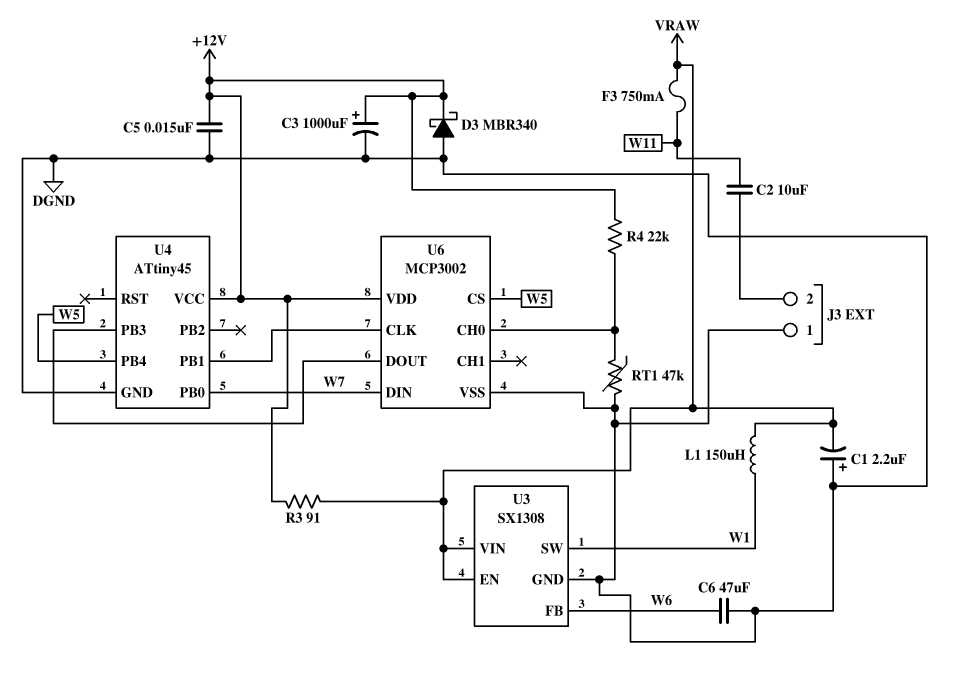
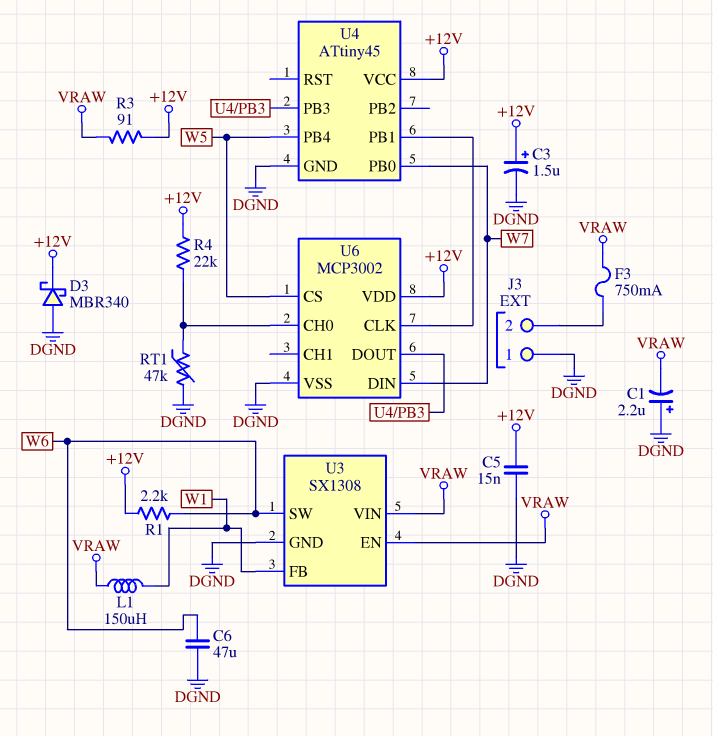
C2: 10uF (J3/2, W11) -> none
C3: 1000uF (plus +12V, minus DGND) -> 1.5uF (plus +12V, minus DGND)
F3: 750mA (VRAW, W11) -> 750mA (J3/2, VRAW)
R1: none -> 2.2k (+12V, W6)
U3 pin FB: W6 -> W1
U3 pin SW: W1 -> W6

